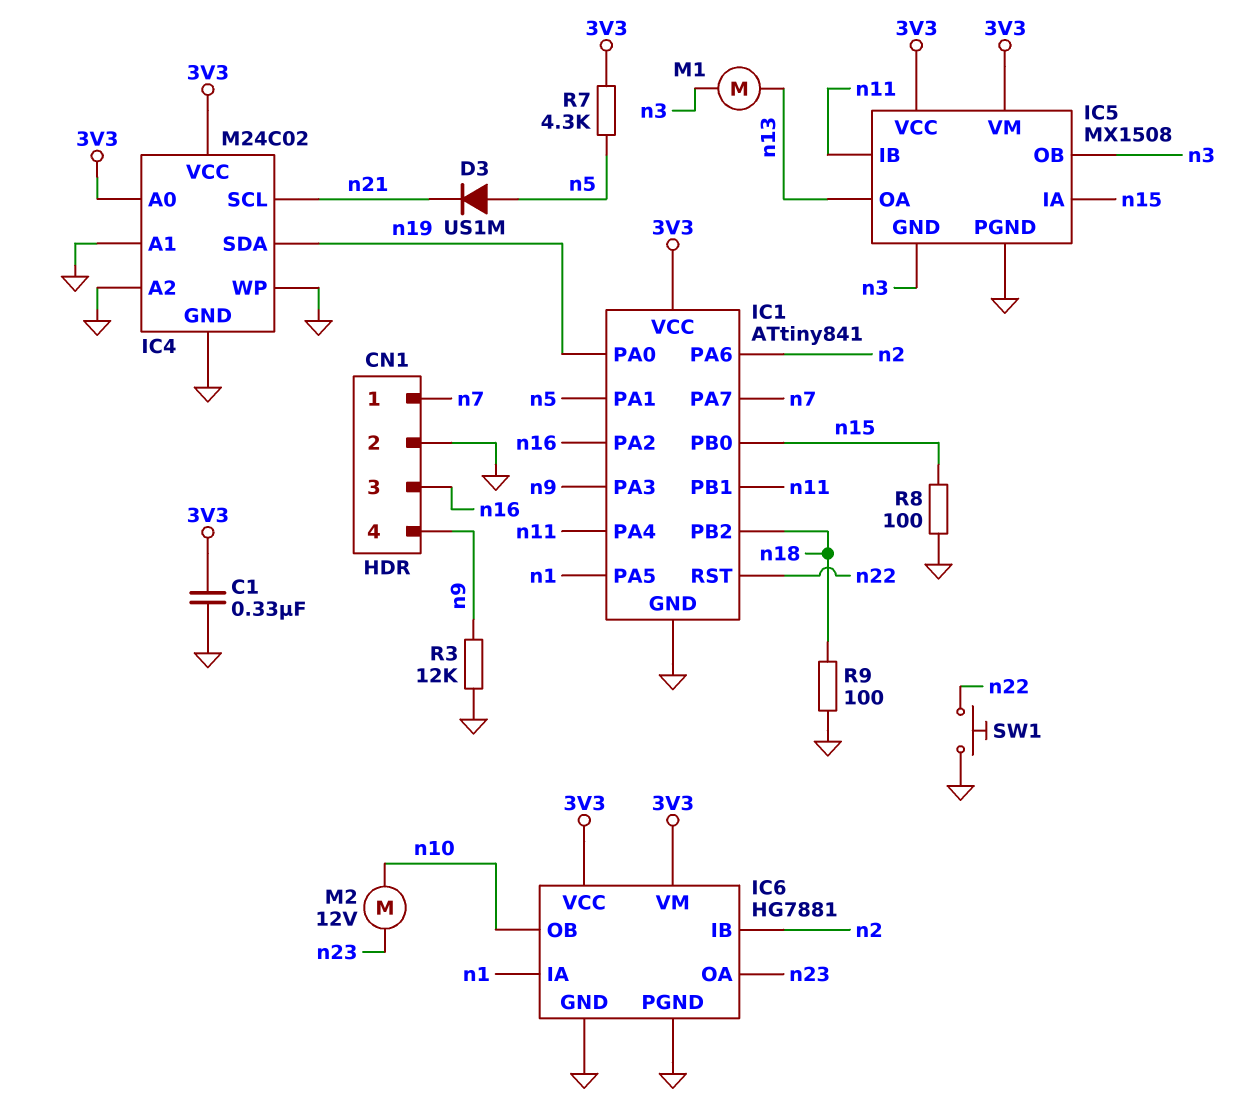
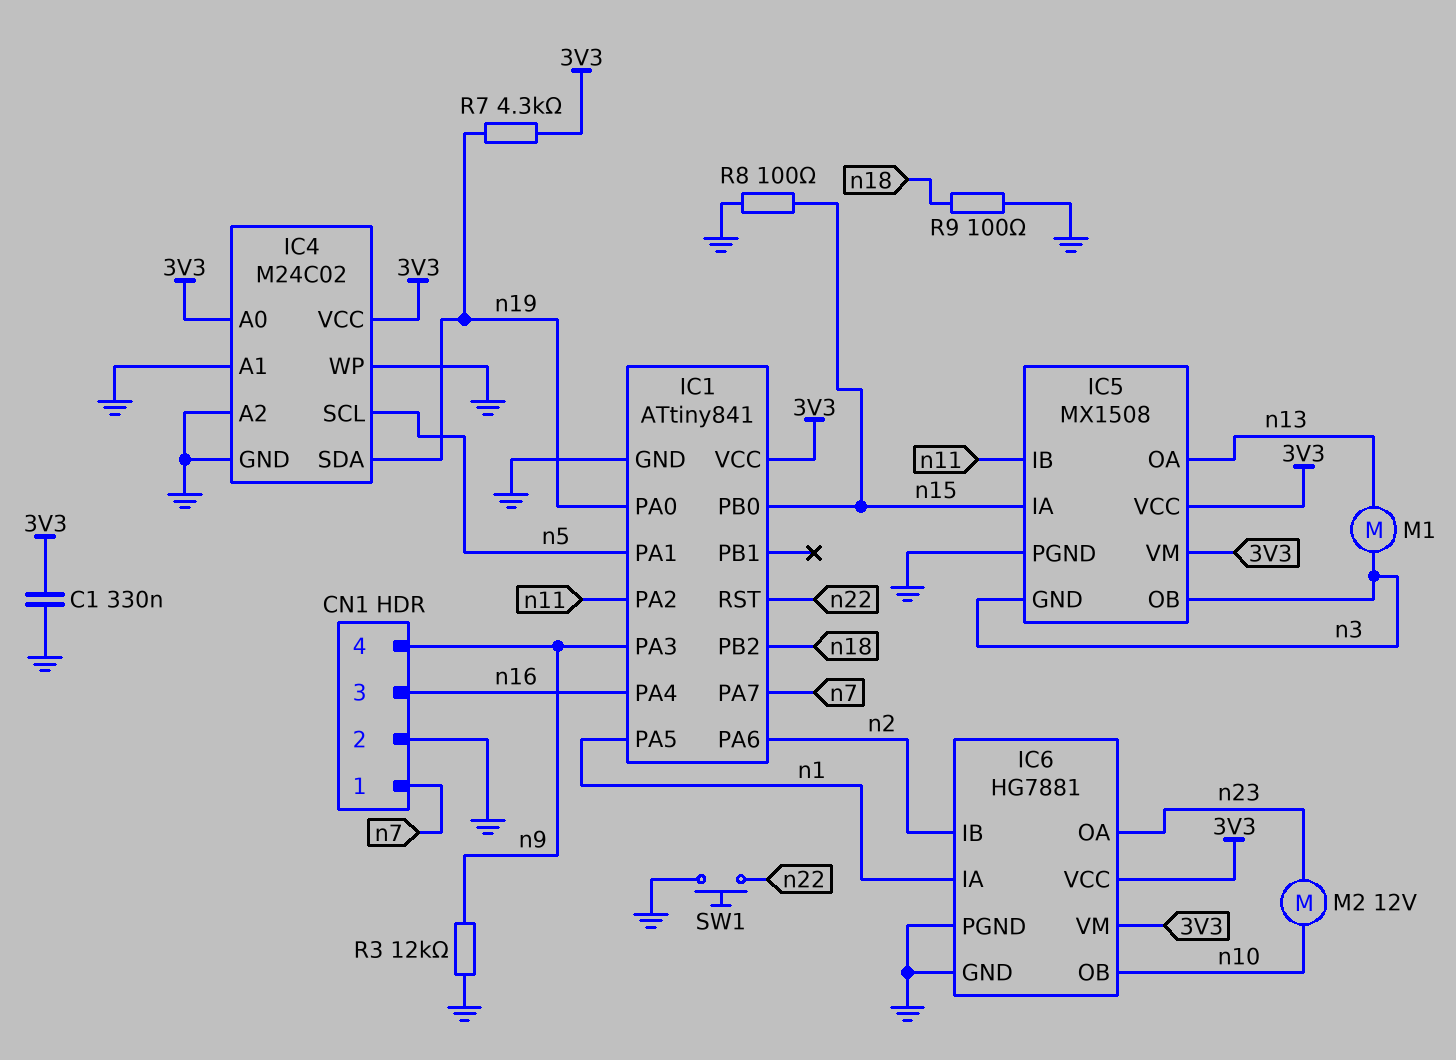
D3: diode US1M (A n5, K n21) -> none
IC1 pin PA2: n16 -> n11
IC1 pin PA4: n11 -> n16
IC1 pin PB1: n11 -> none
IC4 pin SCL: n21 -> n5
R7: 4.3k (3V3, n5) -> 4.3k (3V3, n19)

